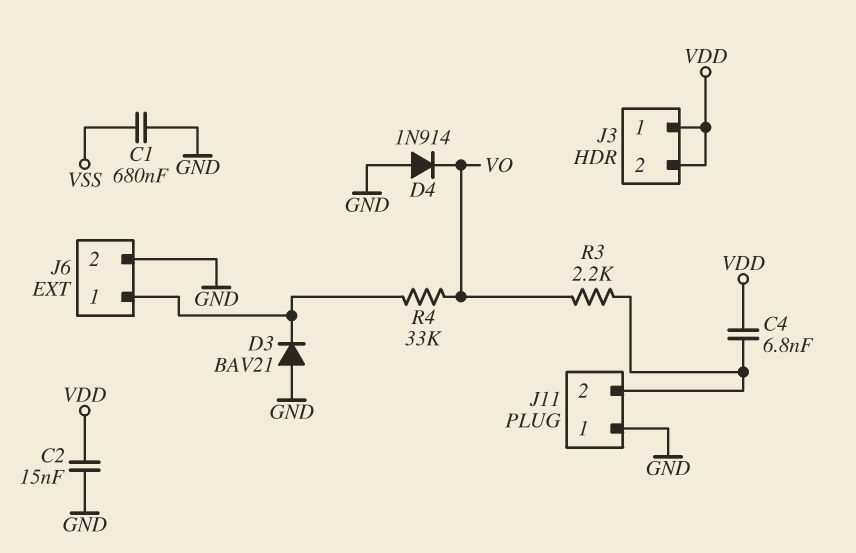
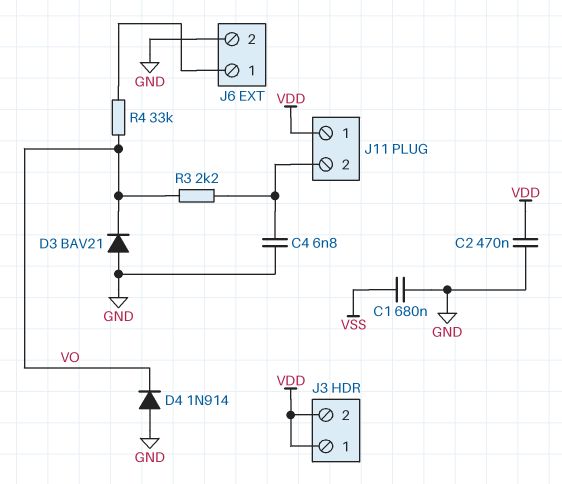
C2: 15nF (GND, VDD) -> 470nF (GND, VDD)
C4: 6.8nF (J11/2, VDD) -> 6.8nF (GND, J11/2)
D3: diode BAV21 (A GND, K J6/1) -> diode BAV21 (A GND, K VO)
J11 pin 1: GND -> VDD

